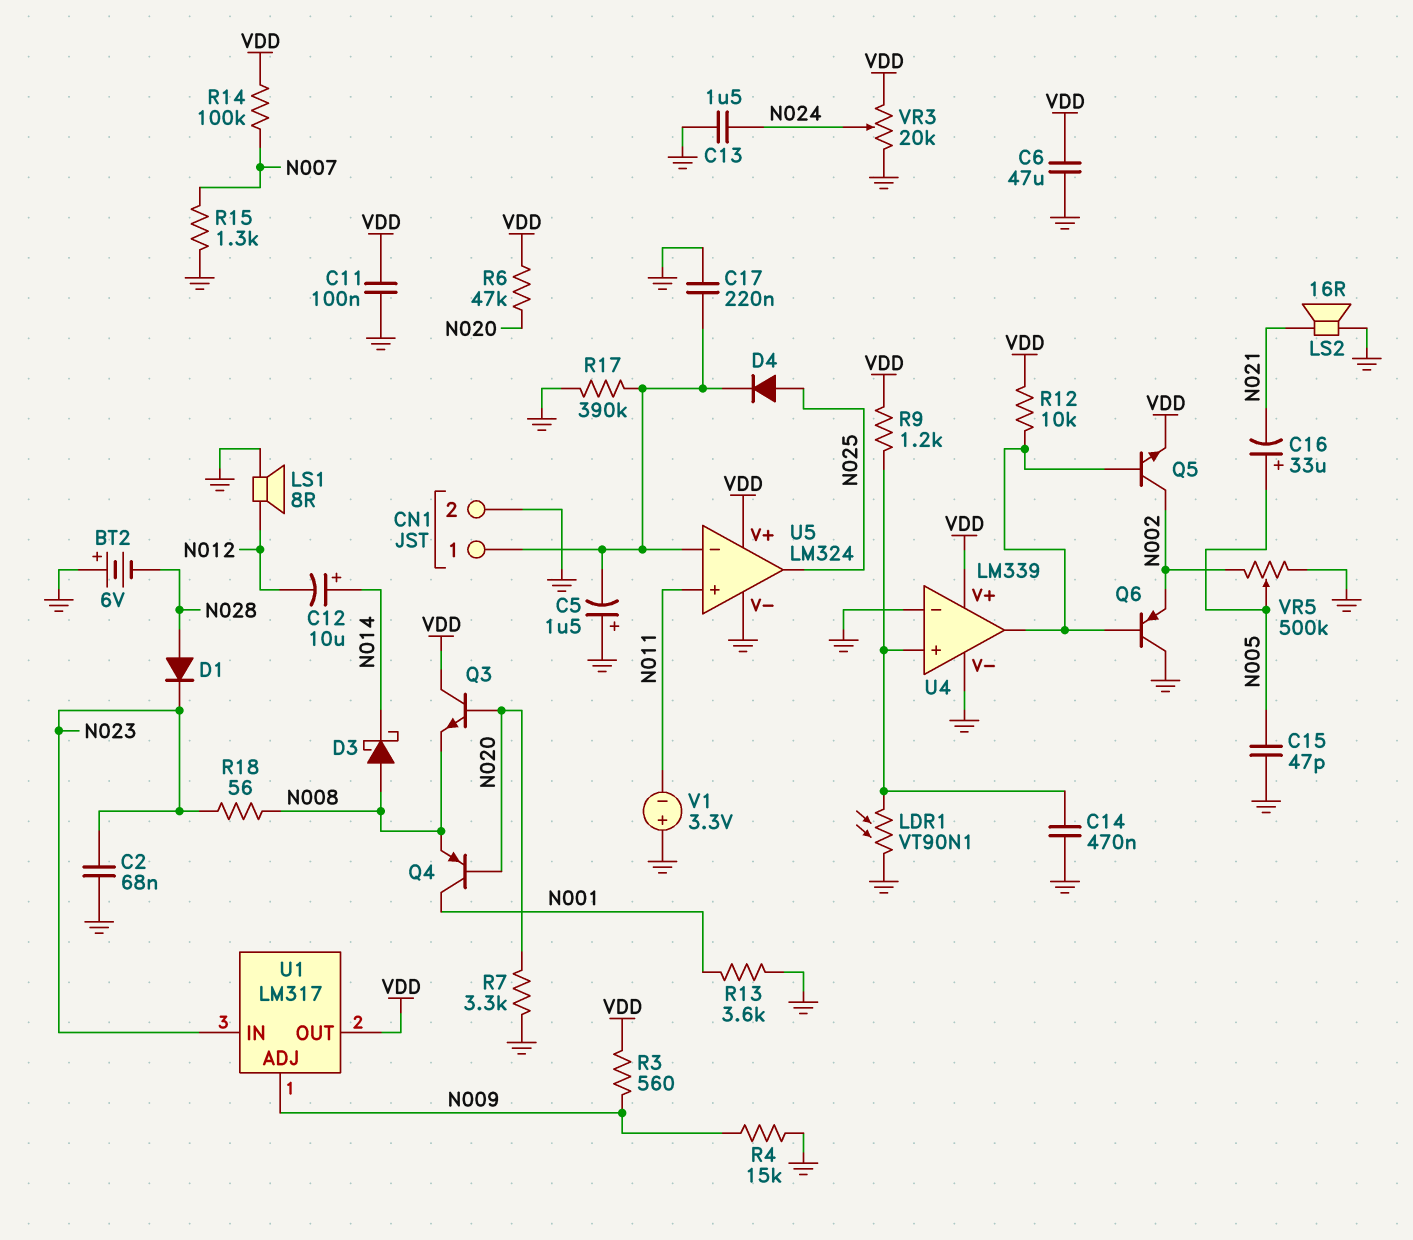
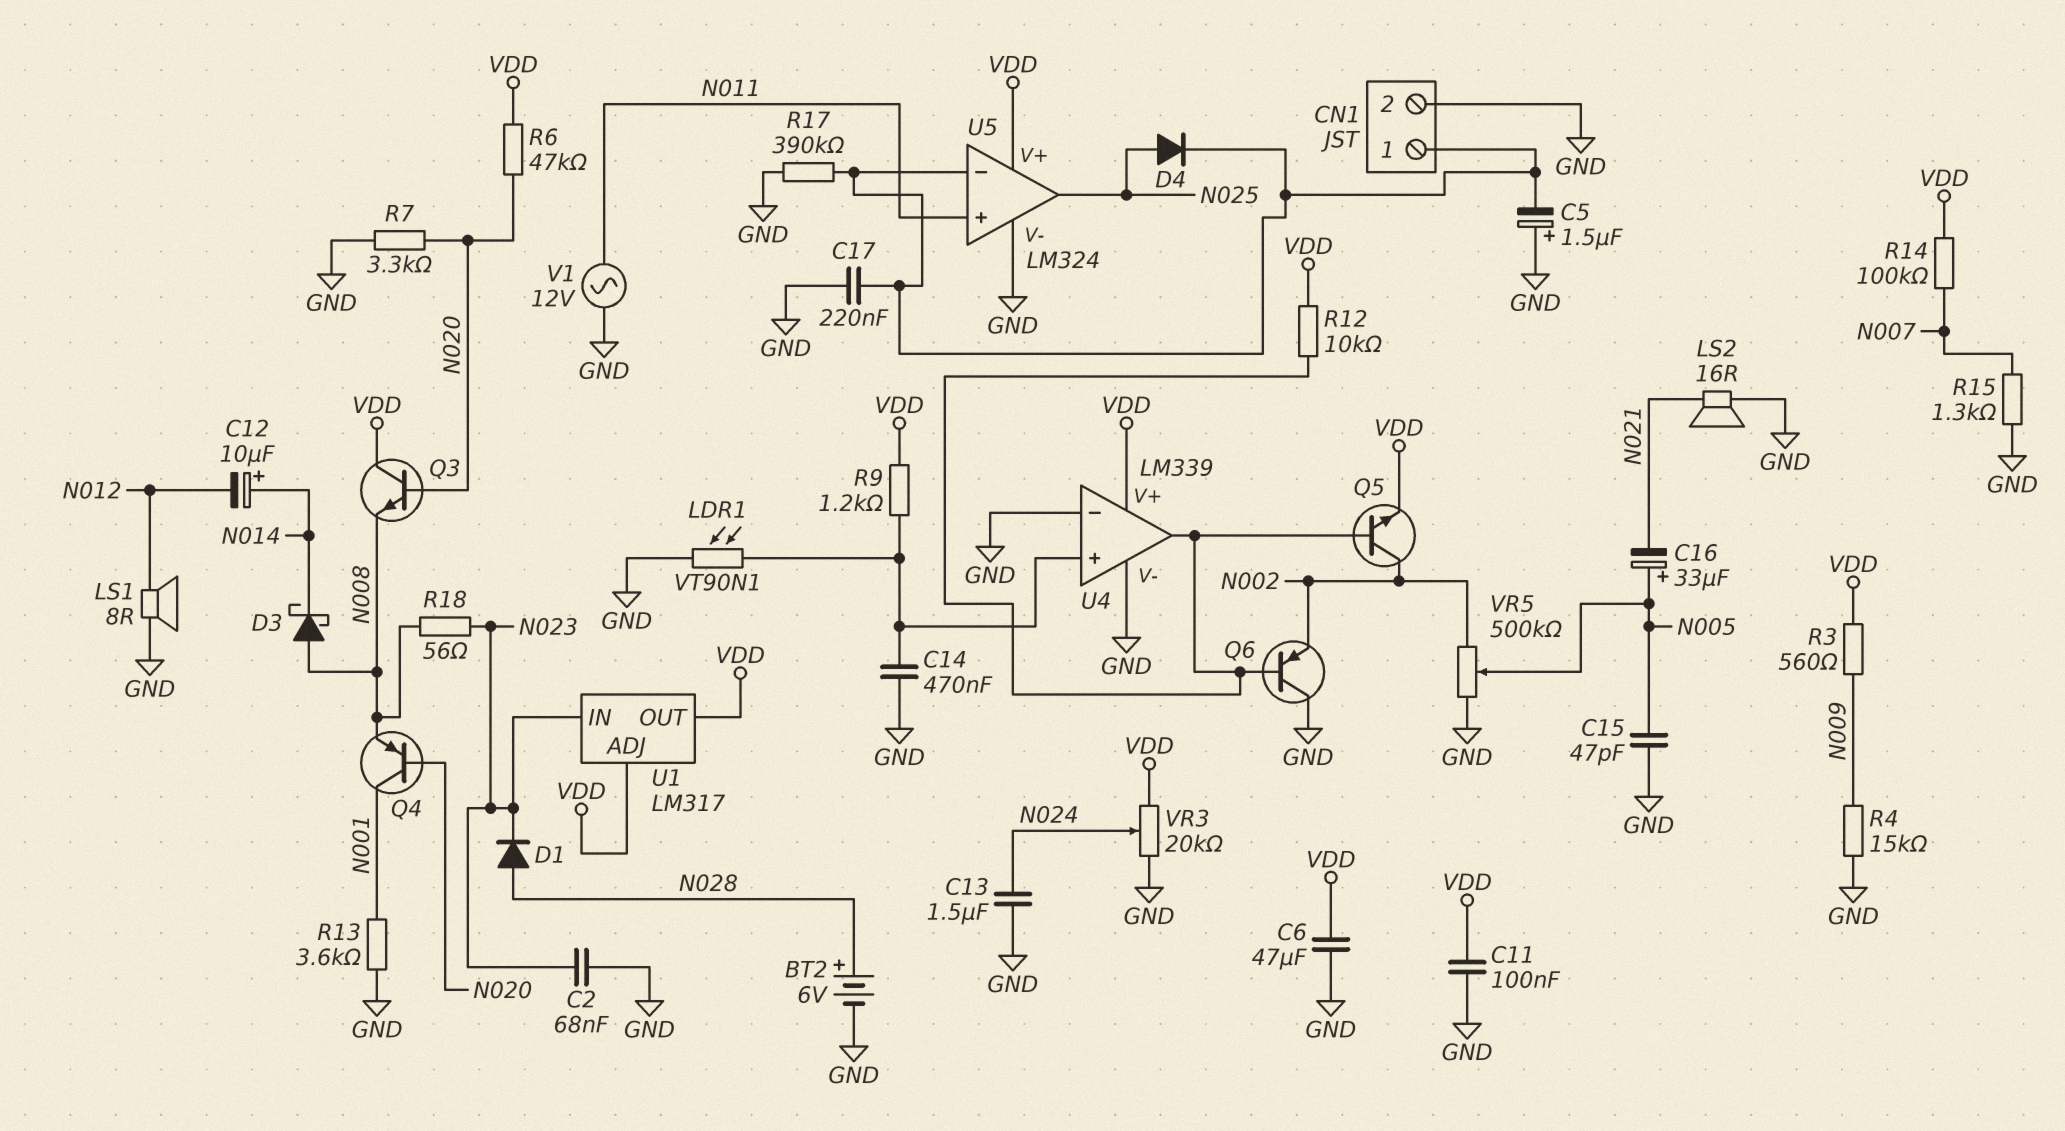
BT2: 6V (plus GND, minus N028) -> 6V (plus N028, minus GND)
U1 pin ADJ: N009 -> VDD
V1: 3.3V (plus GND, minus N011) -> AC 12V (GND, N011)

